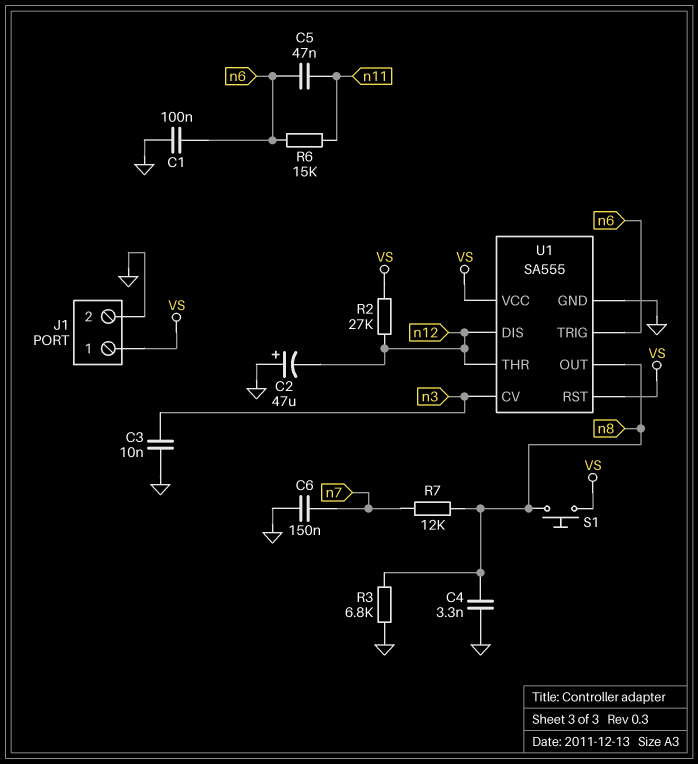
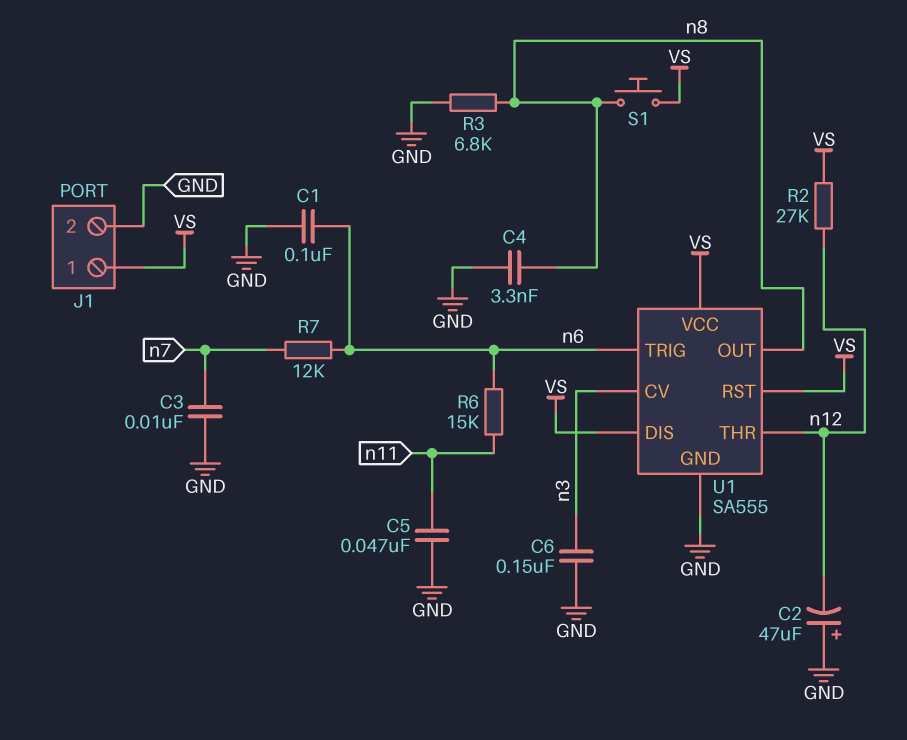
C3: 10nF (GND, n3) -> 10nF (GND, n7)
C5: 47nF (n6, n11) -> 47nF (GND, n11)
C6: 150nF (GND, n7) -> 150nF (GND, n3)
R7: 12k (n7, n8) -> 12k (n6, n7)
U1 pin DIS: n12 -> VS

